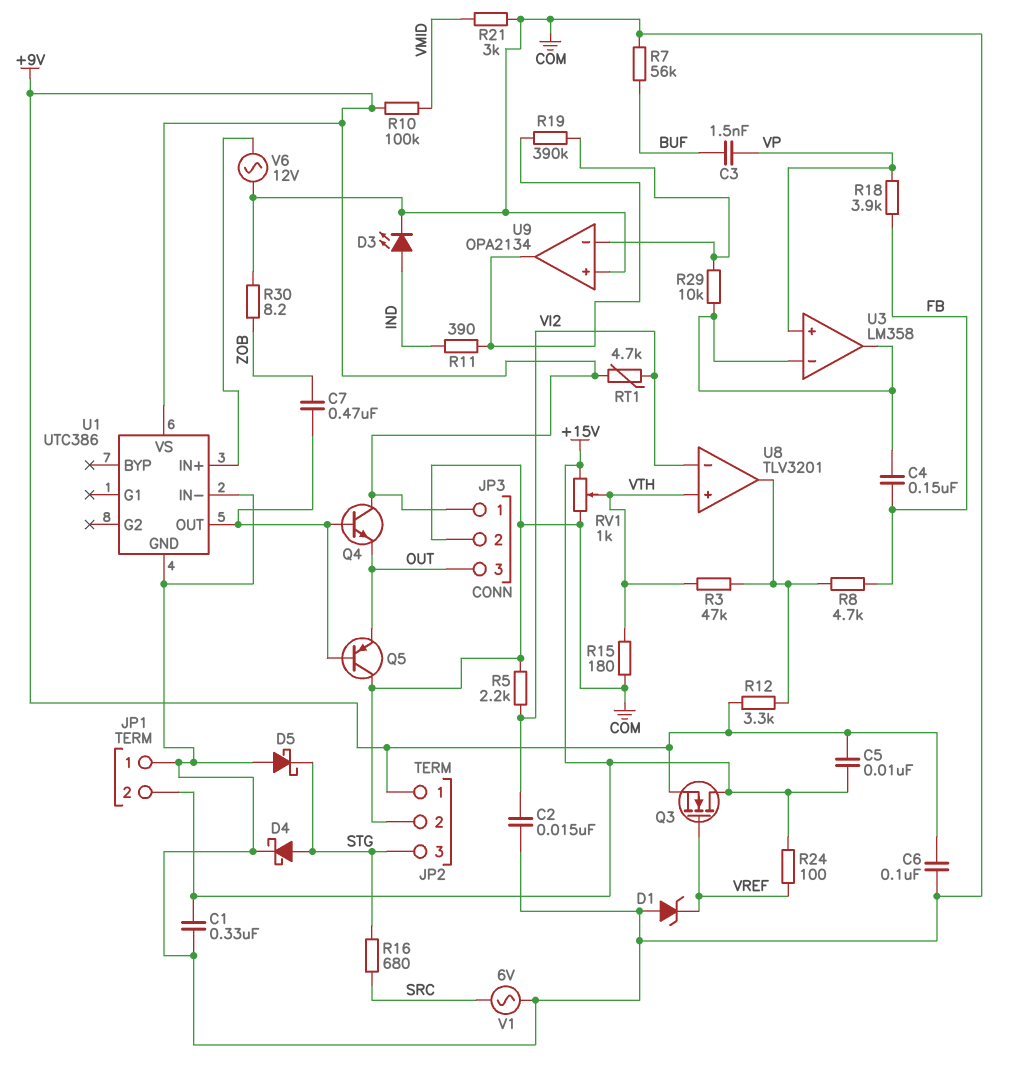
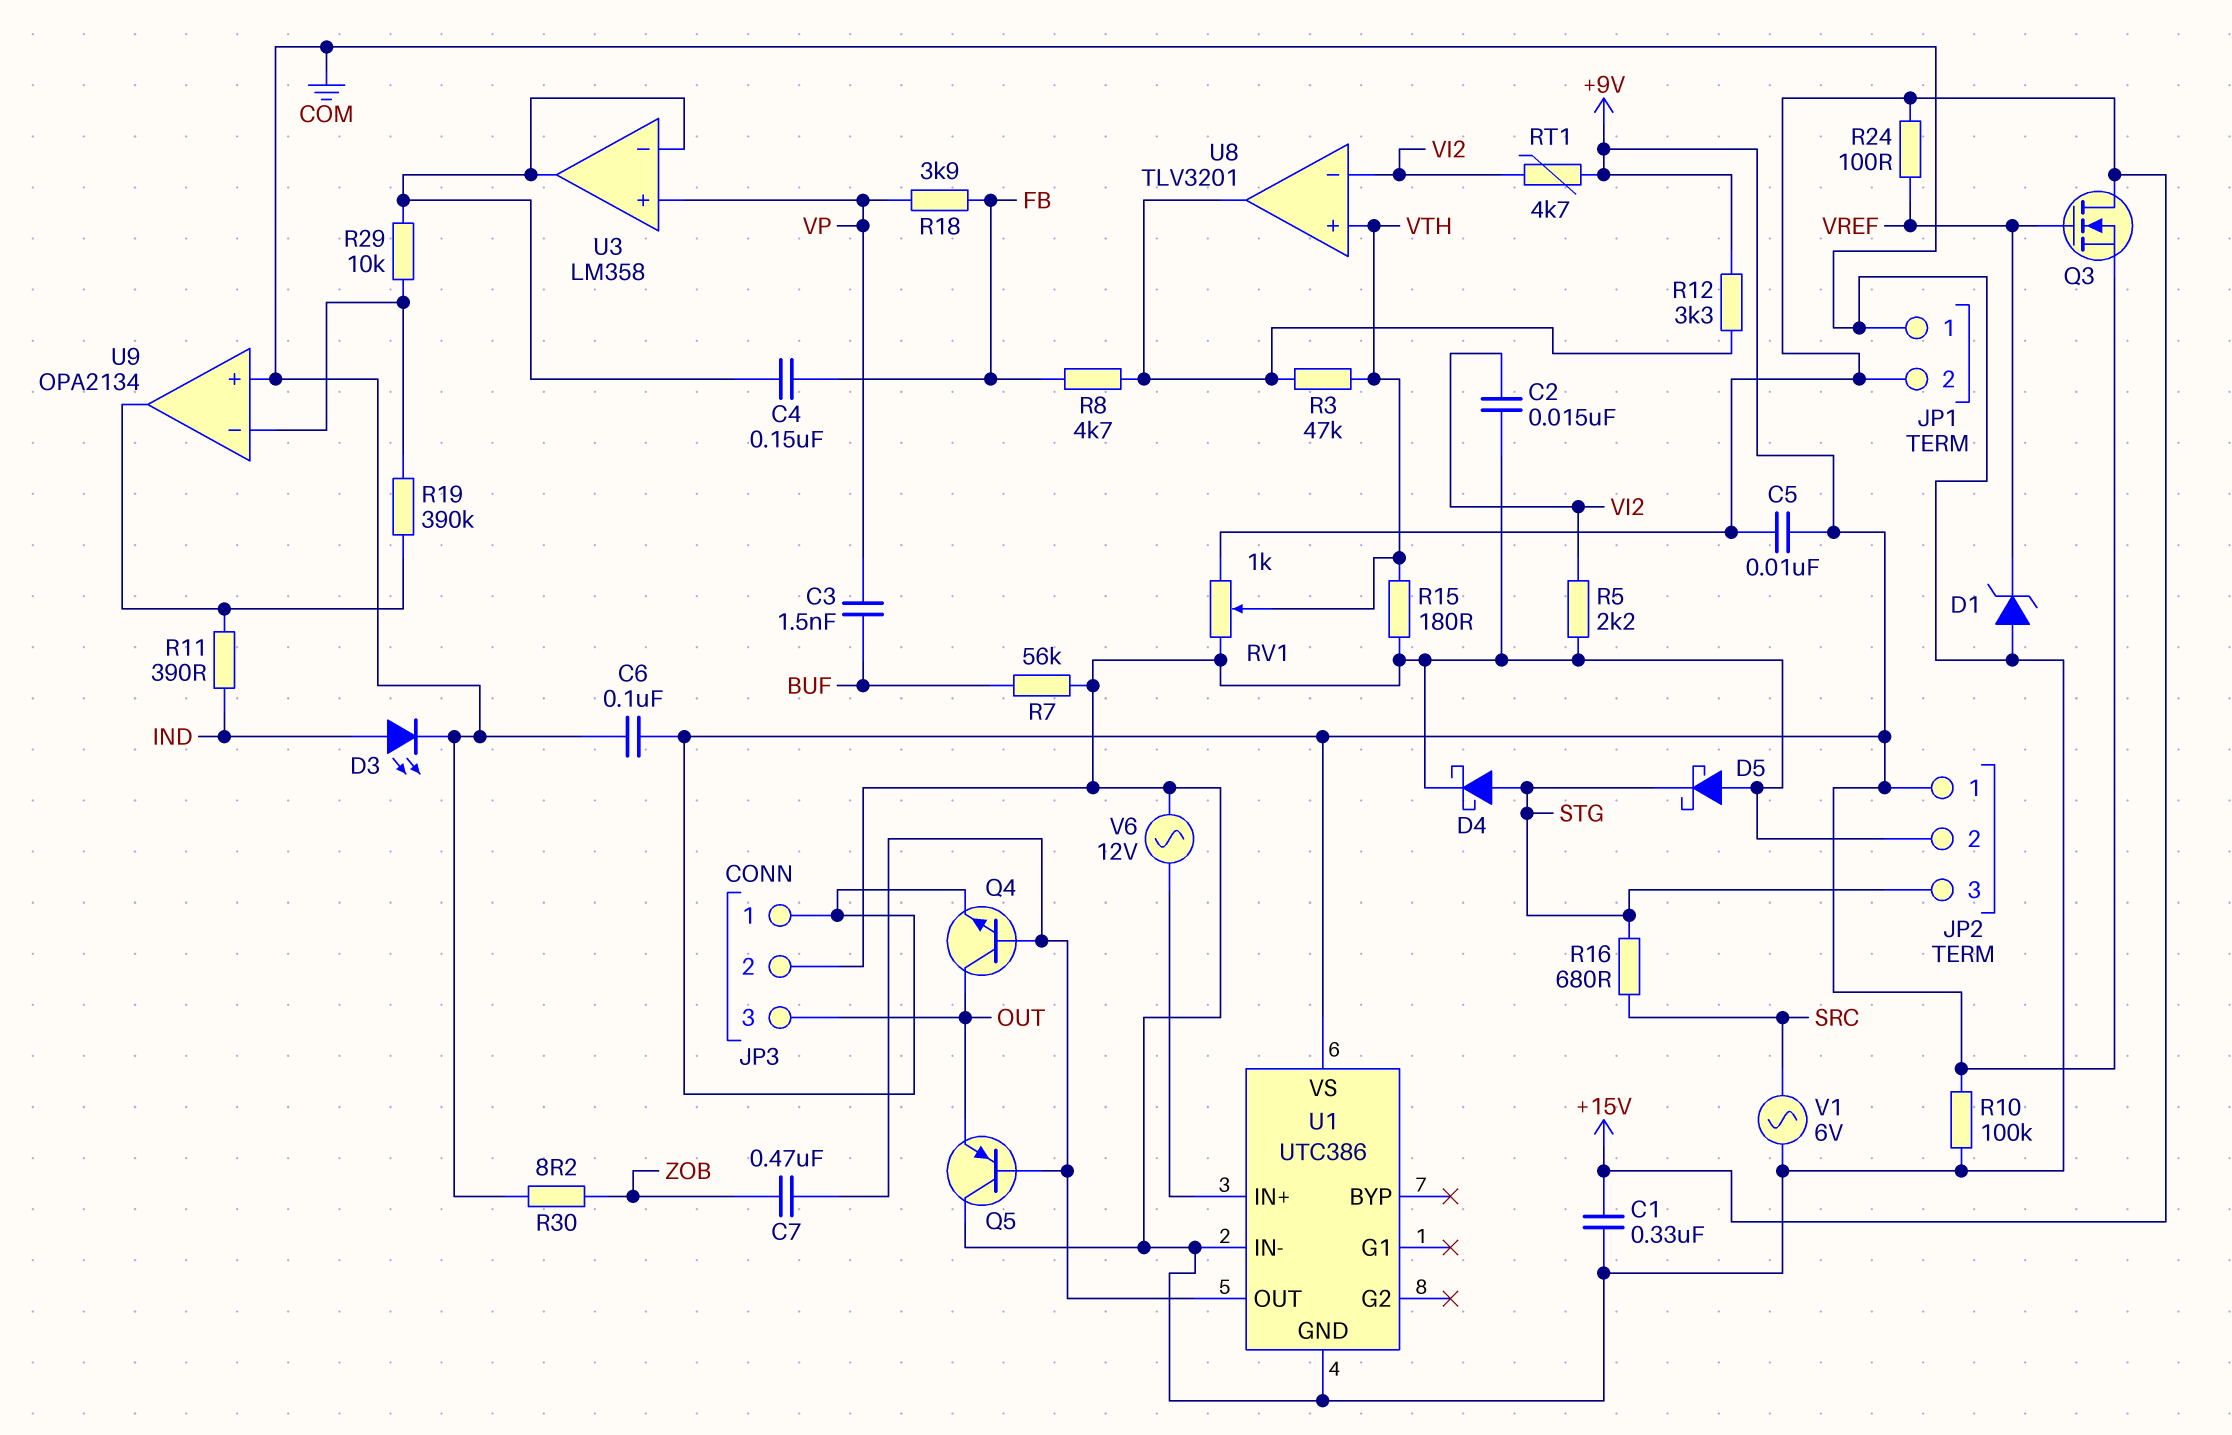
Q4: NPN (B U1/OUT, C +9V, E OUT) -> NPN (B U1/OUT, C OUT, E +9V)
R10: 100k (+9V, VMID) -> 100k (+9V, COM)
R21: 3k (COM, VMID) -> none

